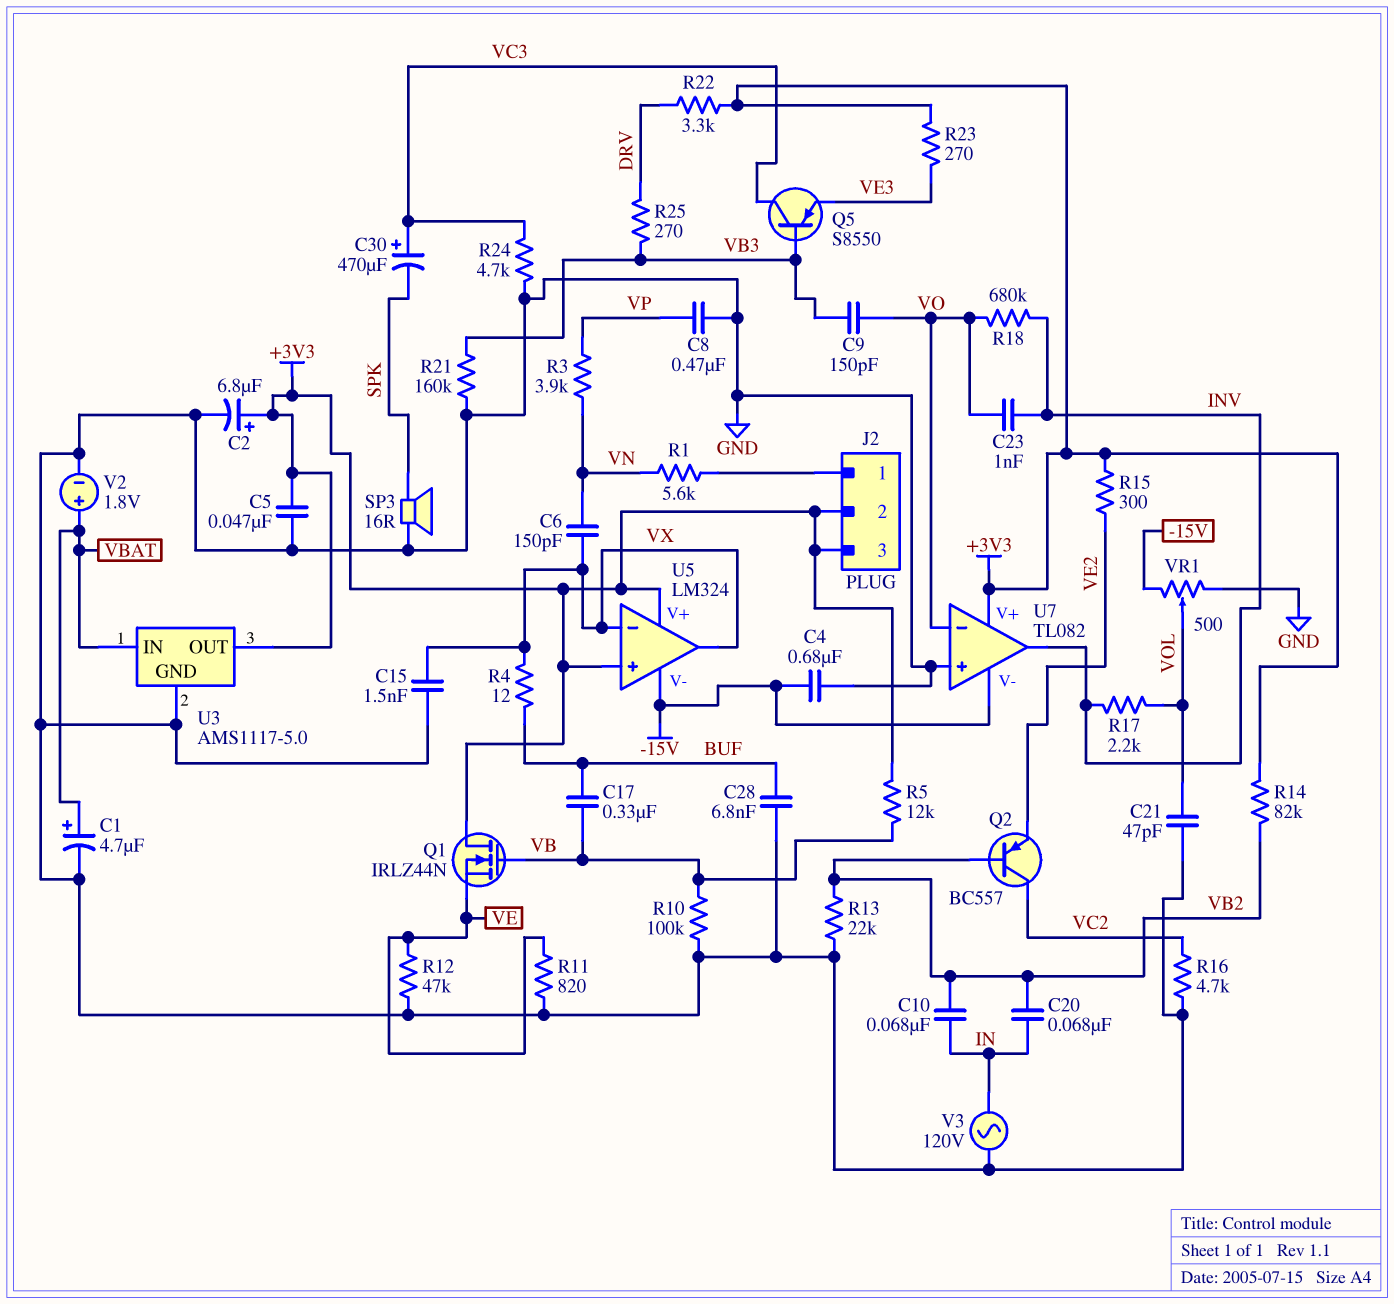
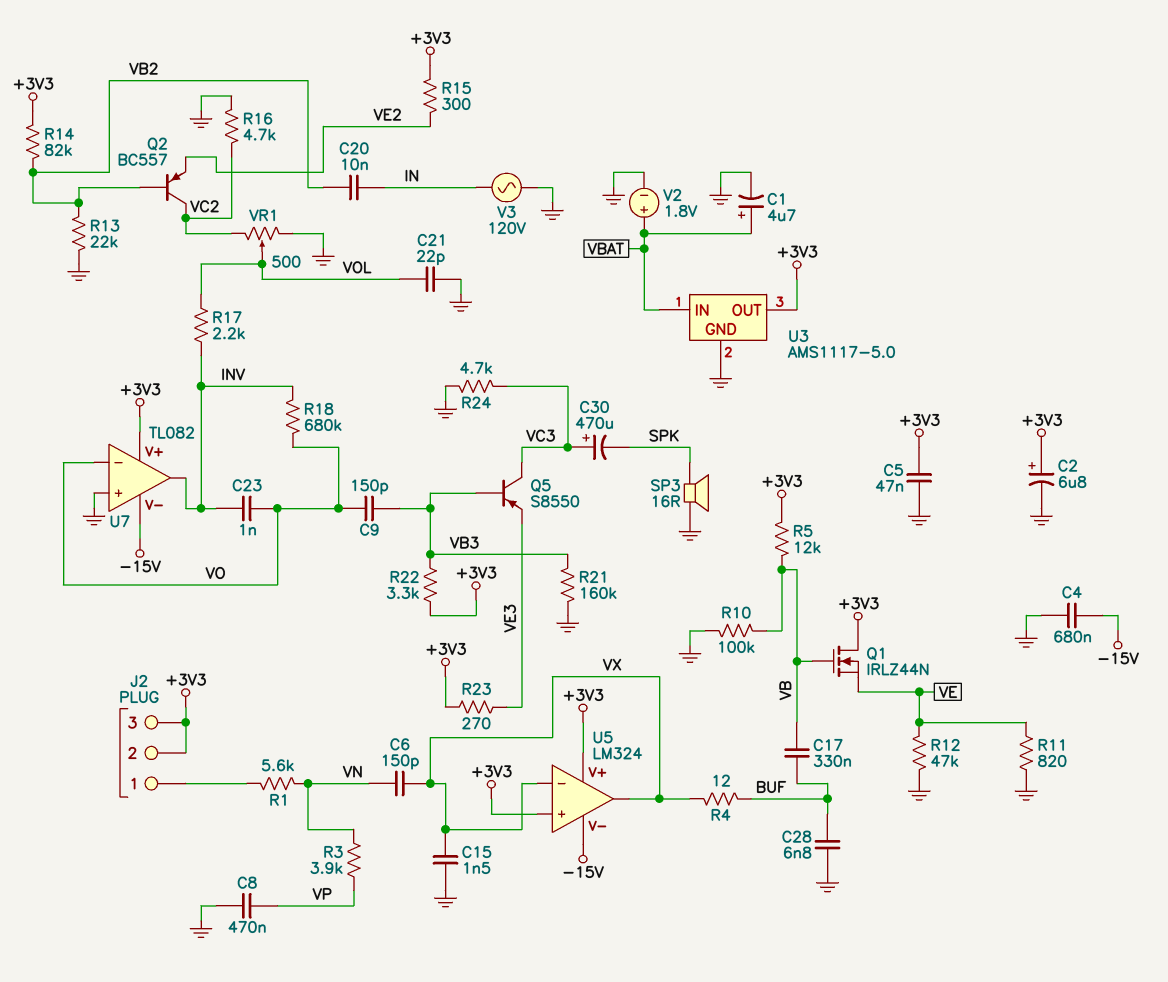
C10: 68nF (IN, VB2) -> none
C20: 68nF (IN, VB2) -> 10nF (IN, VB2)
C21: 47pF (GND, VOL) -> 22pF (GND, VOL)
R22: 3.3k (+3V3, DRV) -> 3.3k (+3V3, VB3)
R25: 270 (DRV, VB3) -> none
VR1: 500 (-15V, GND, wiper VOL) -> 500 (GND, VC2, wiper VOL)

